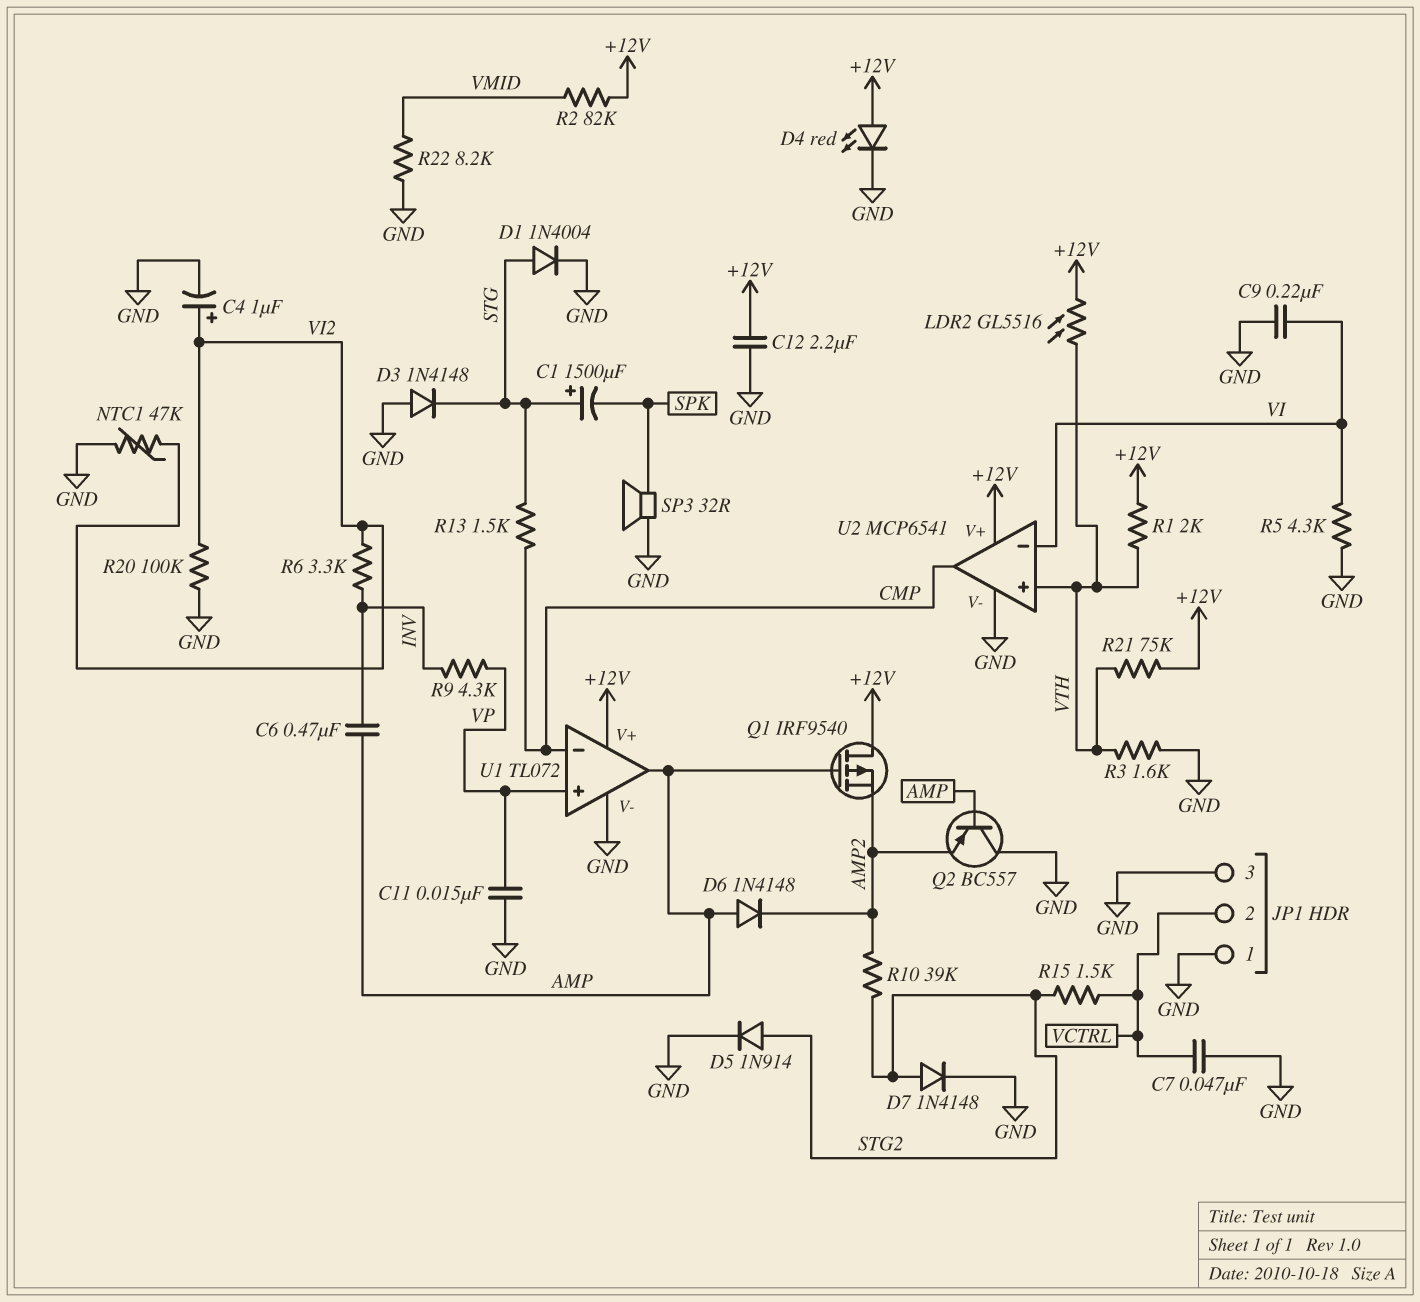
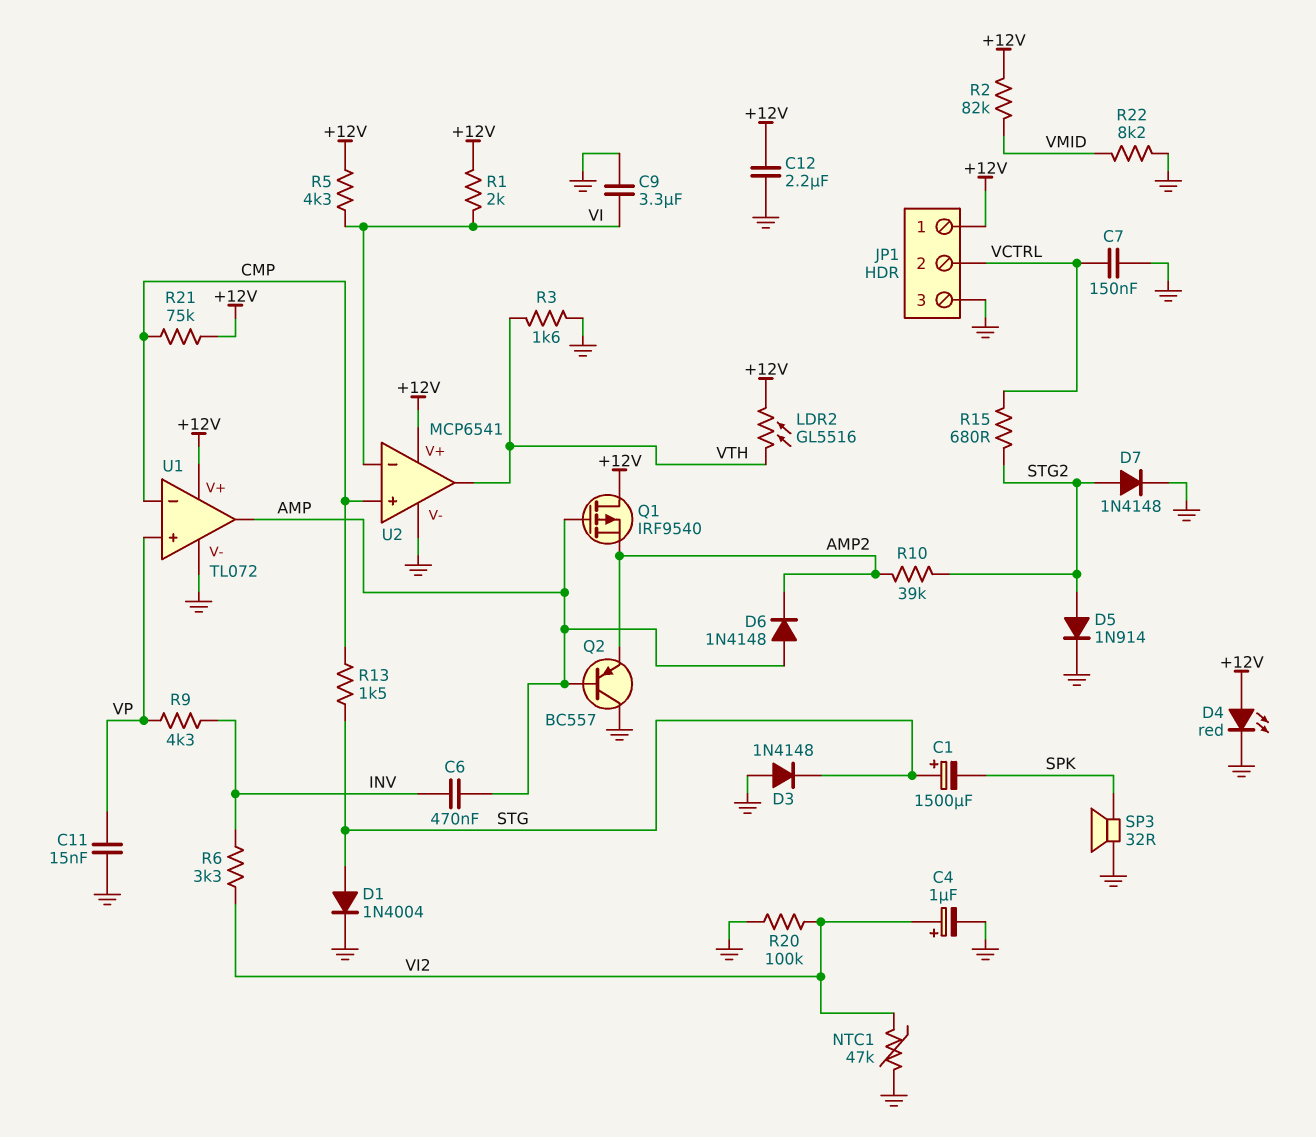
C7: 47nF (GND, VCTRL) -> 150nF (GND, VCTRL)
C9: 220nF (GND, VI) -> 3.3uF (GND, VI)
JP1 pin 1: GND -> +12V
R1: 2k (+12V, VTH) -> 2k (+12V, VI)
R5: 4.3k (GND, VI) -> 4.3k (+12V, VI)
R15: 1.5k (STG2, VCTRL) -> 680 (STG2, VCTRL)
R21: 75k (+12V, VTH) -> 75k (+12V, CMP)
U2 pin in+: VTH -> CMP
U2 pin out: CMP -> VTH

